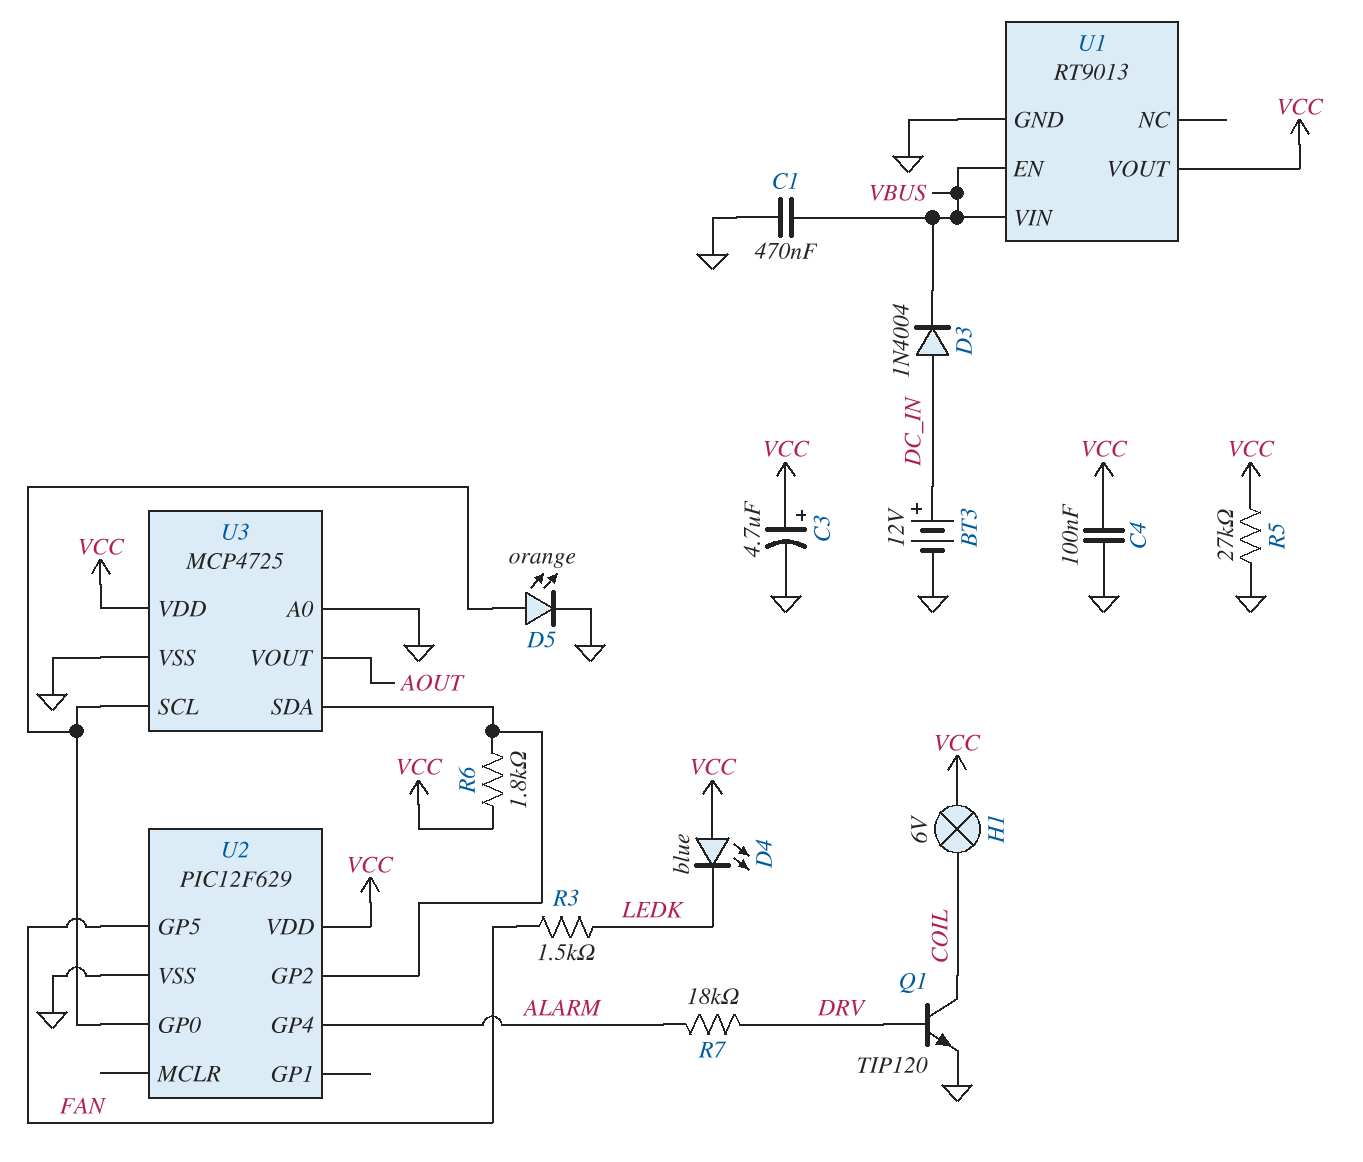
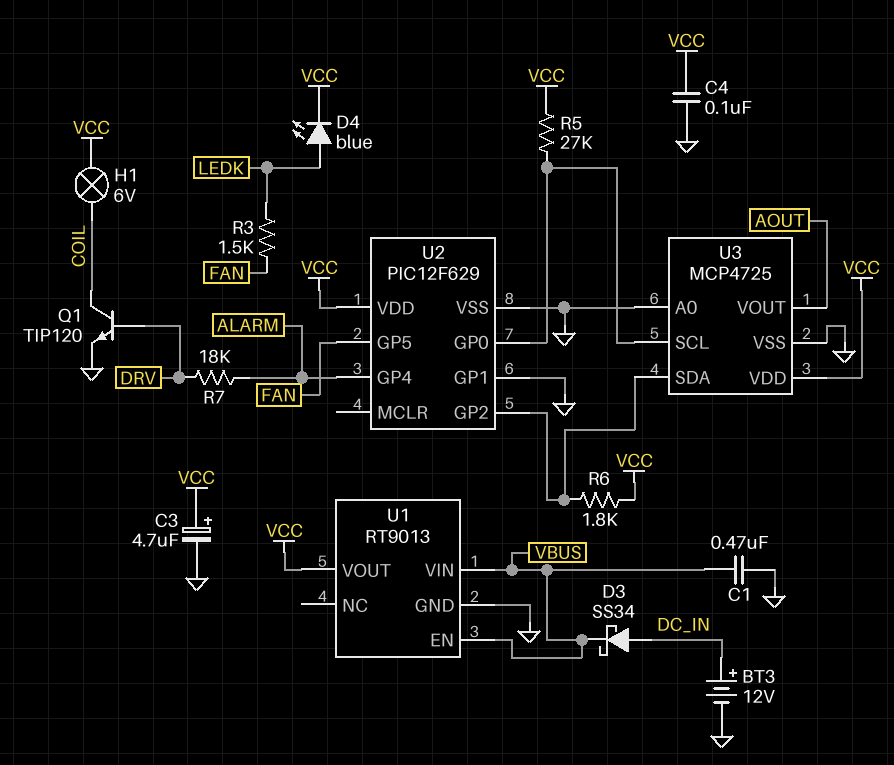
D3: diode 1N4004 (A DC_IN, K VBUS) -> schottky SS34 (A DC_IN, K VBUS)
D4: LED blue (A VCC, K LEDK) -> LED blue (A LEDK, K VCC)
D5: LED orange (A U2/GP0, K GND) -> none
R5: 27k (GND, VCC) -> 27k (U2/GP0, VCC)
U2 pin GP1: none -> GND

